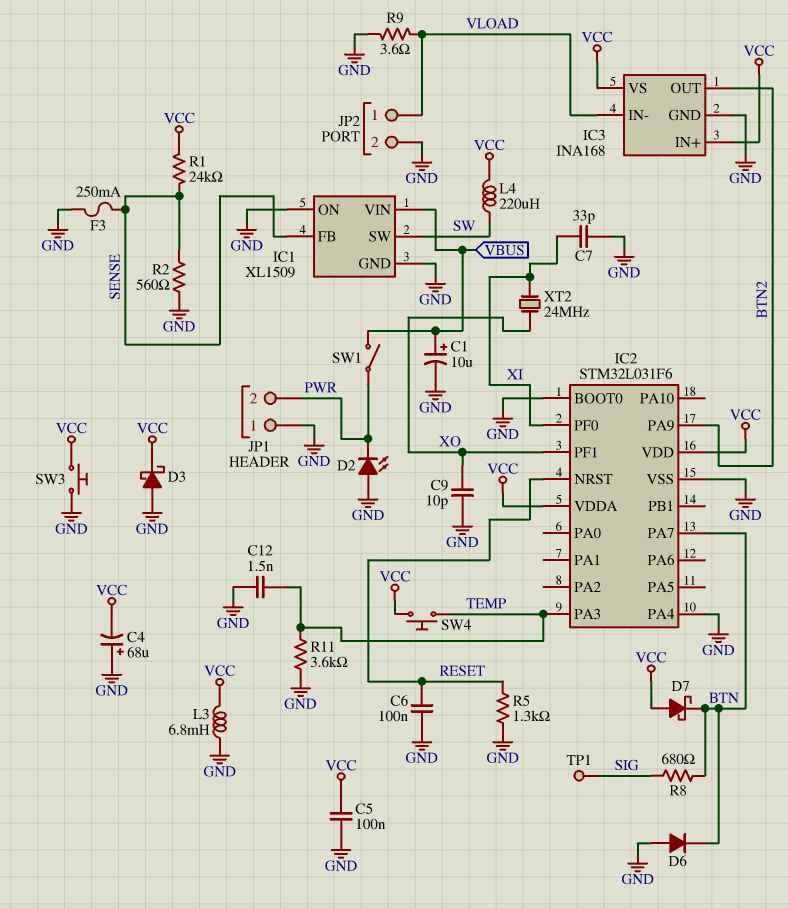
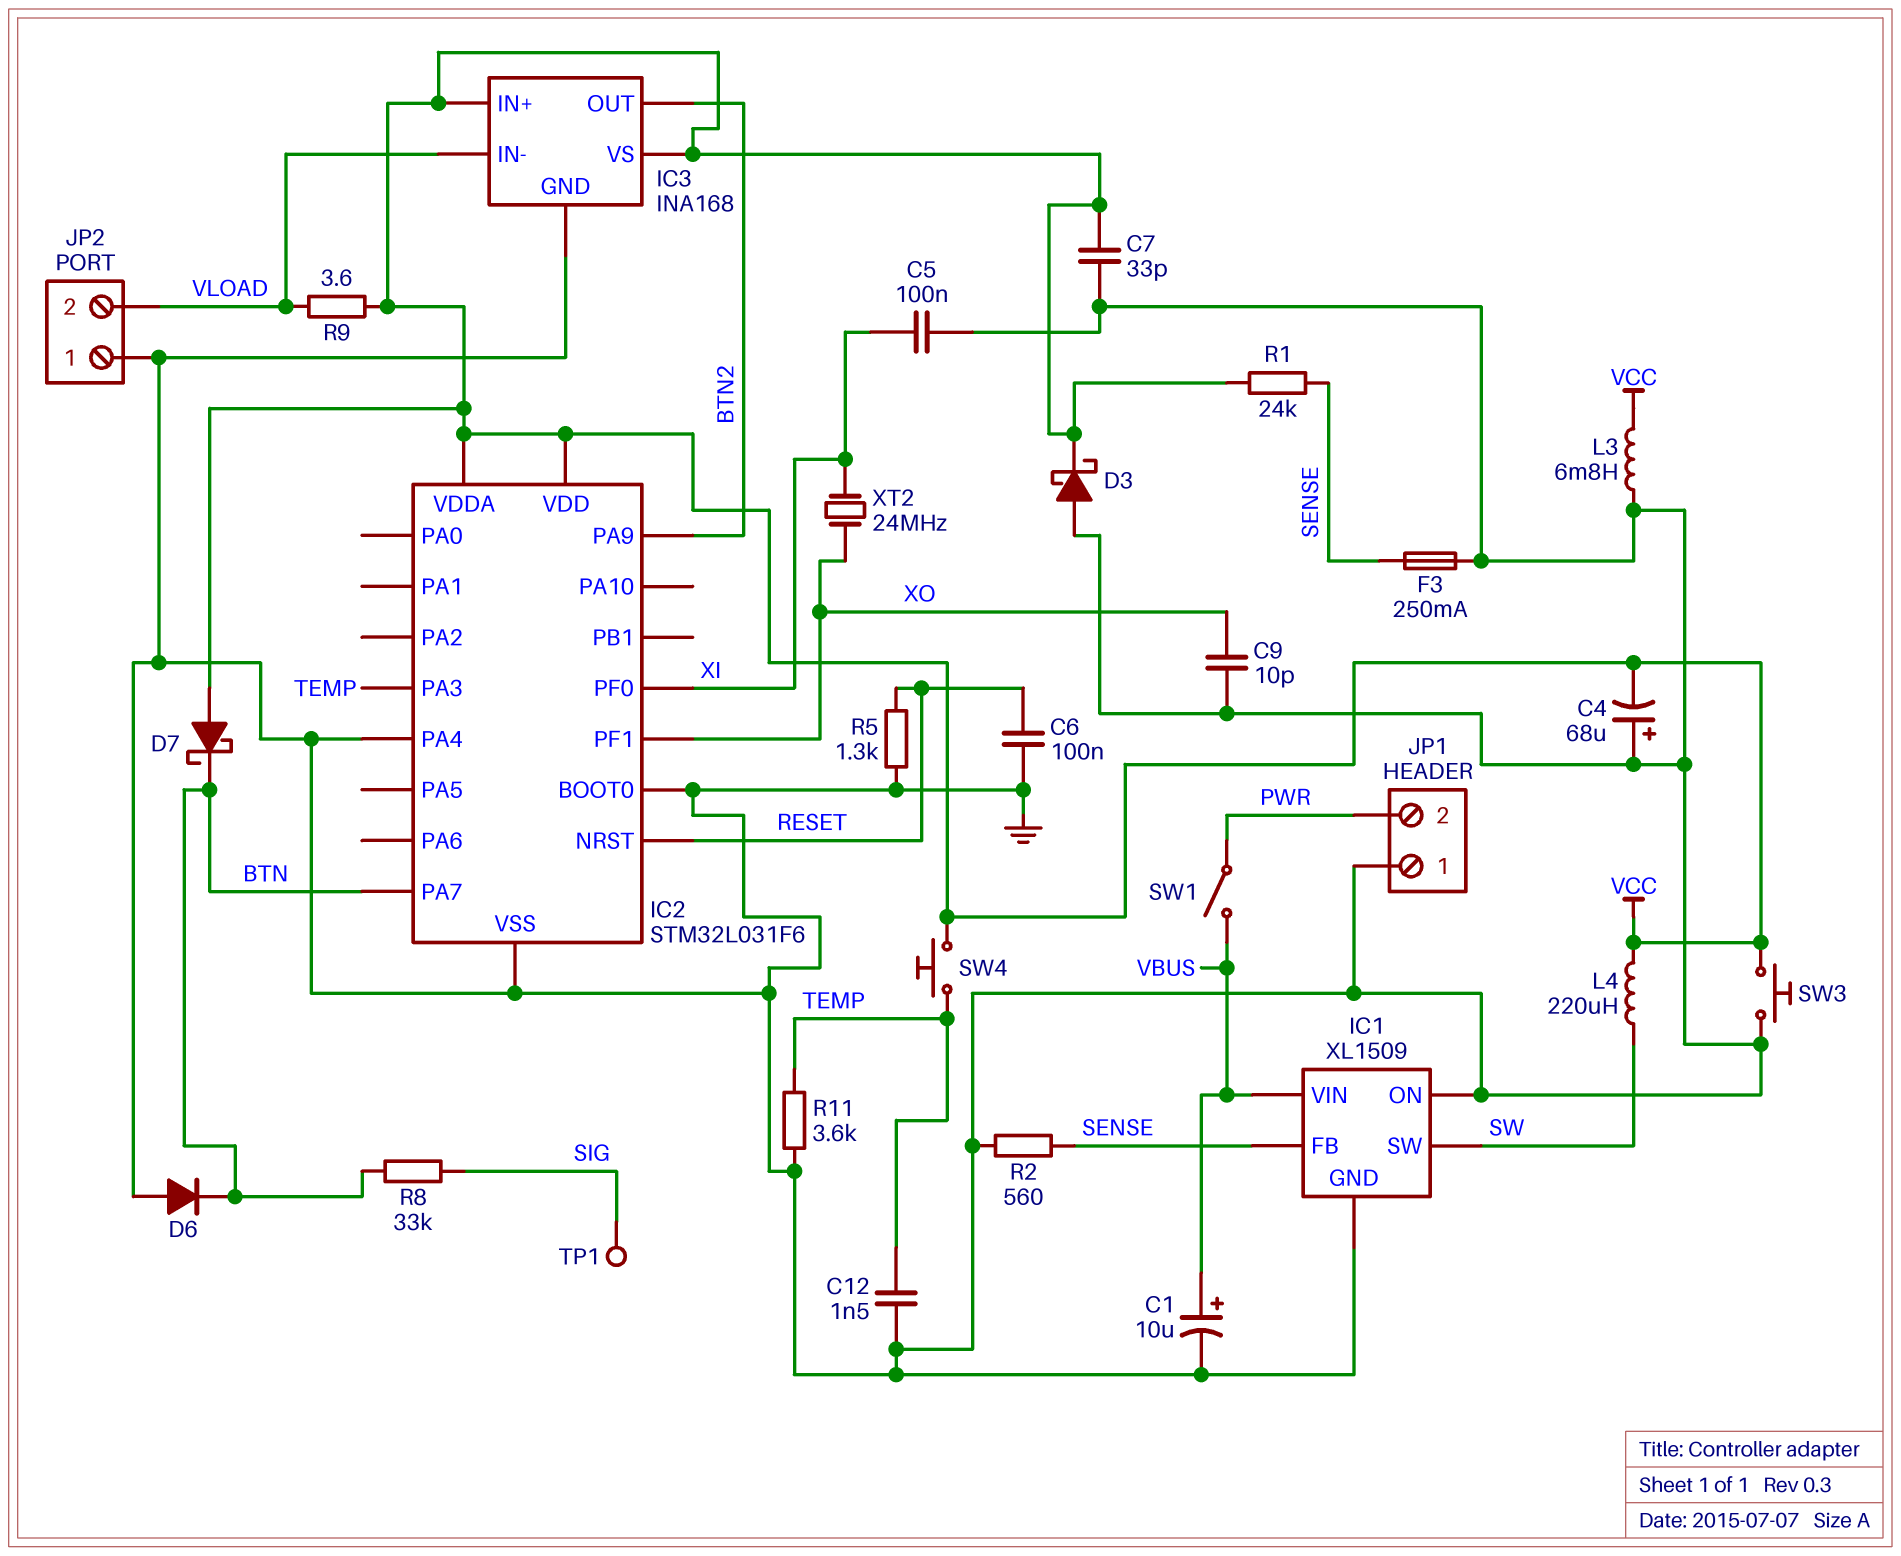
C5: 100nF (GND, VCC) -> 100nF (GND, XI)
C7: 33pF (GND, XI) -> 33pF (GND, VCC)
D2: LED (A GND, K PWR) -> none
JP2 pin 1: VLOAD -> GND
JP2 pin 2: GND -> VLOAD
R8: 680 (BTN, SIG) -> 33k (BTN, SIG)
R9: 3.6 (GND, VLOAD) -> 3.6 (VCC, VLOAD)

